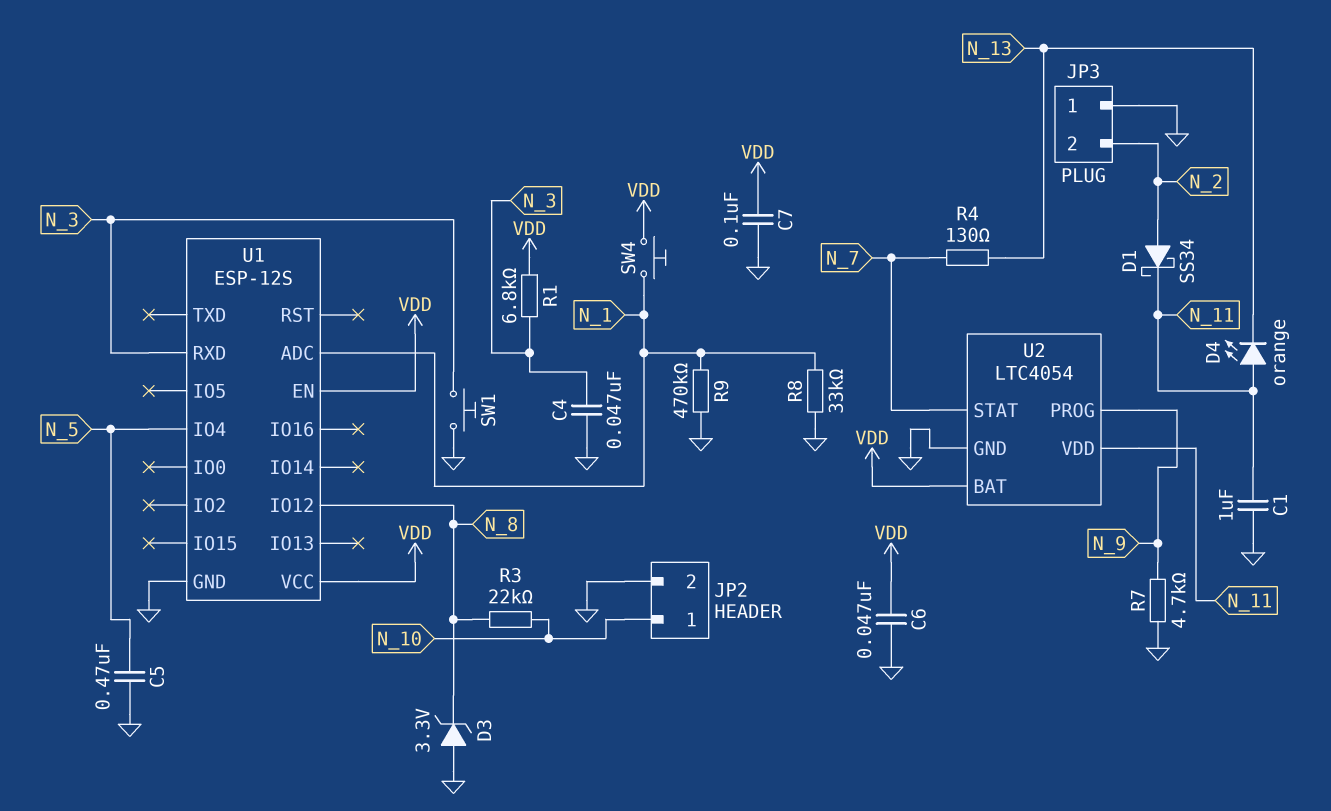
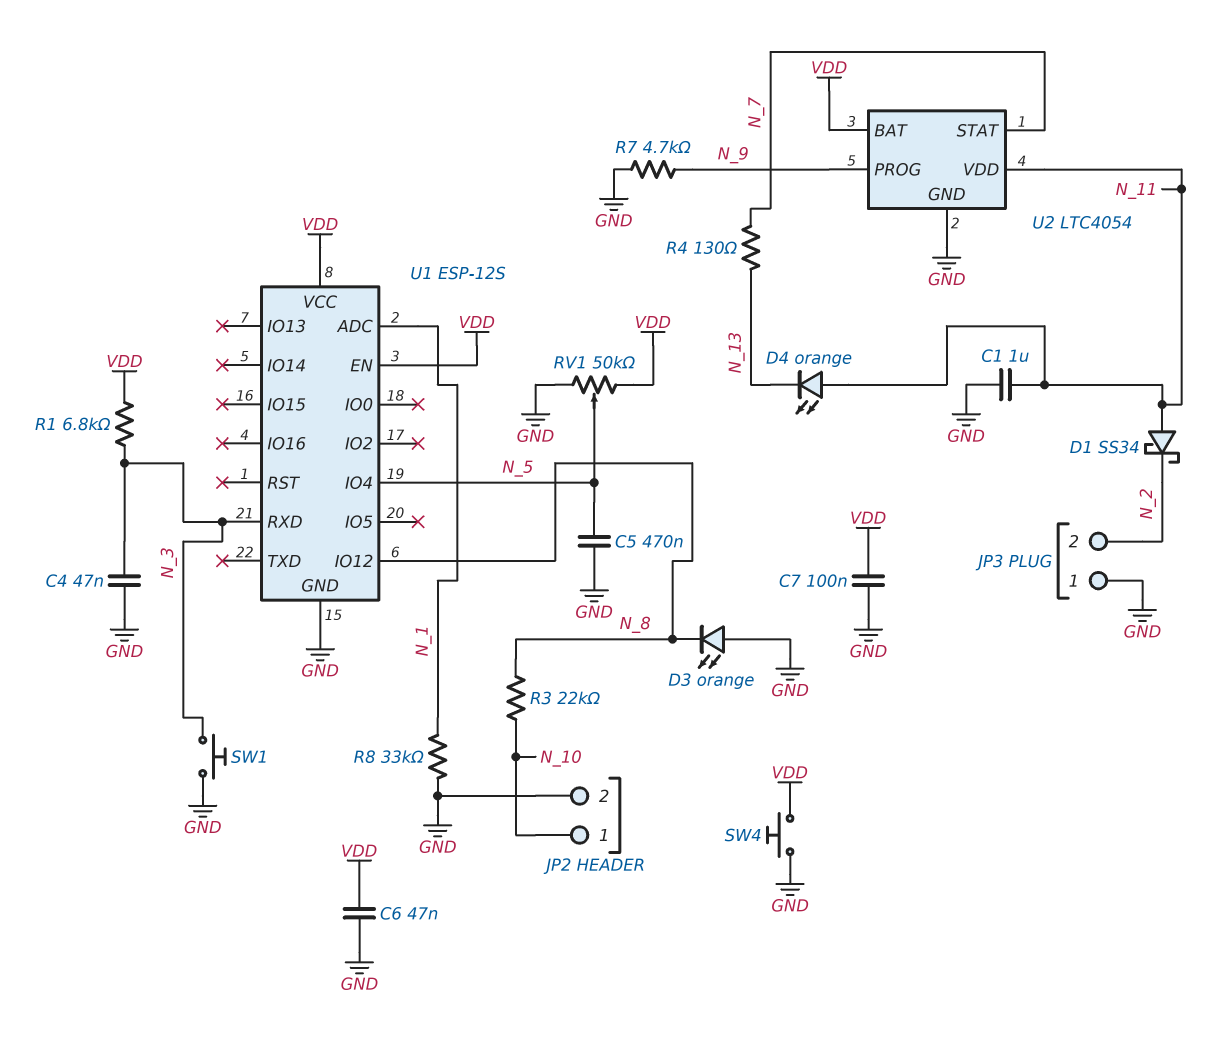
D1: schottky SS34 (A N_2, K N_11) -> schottky SS34 (A N_11, K N_2)
D3: zener 3.3V (A GND, K N_8) -> LED orange (A GND, K N_8)
R9: 470k (GND, N_1) -> none
RV1: none -> 50k (GND, VDD, wiper N_5)
SW4: button (N_1, VDD) -> button (GND, VDD)

